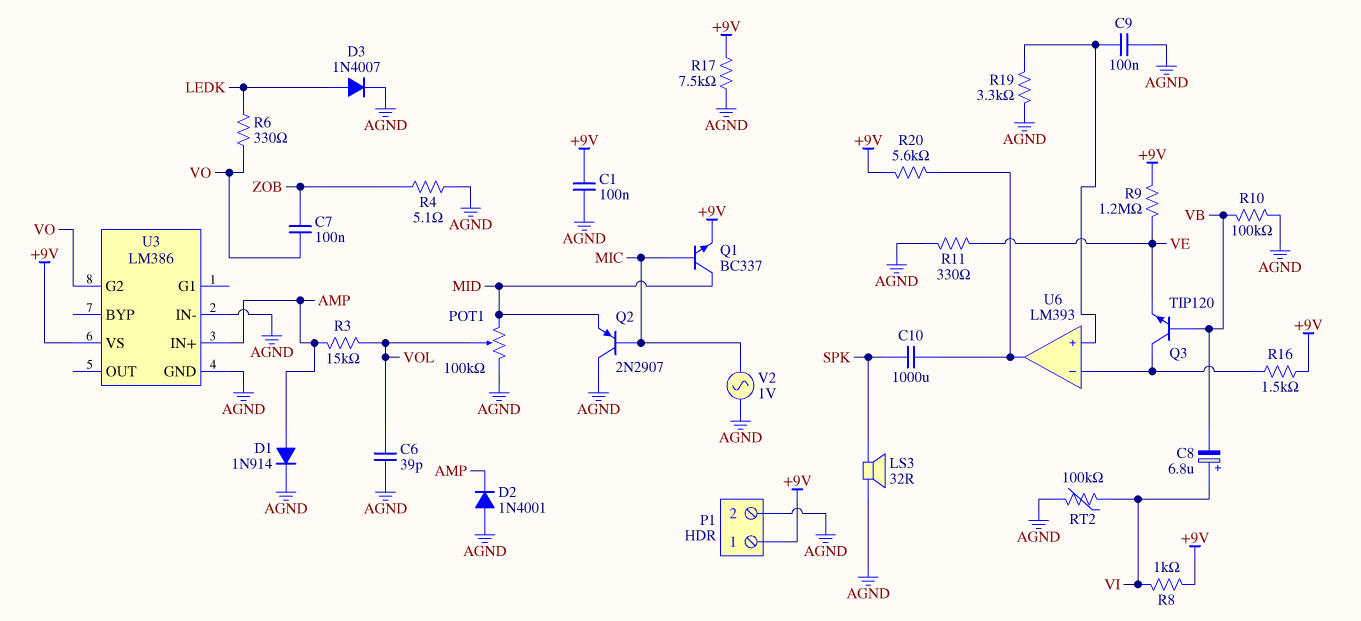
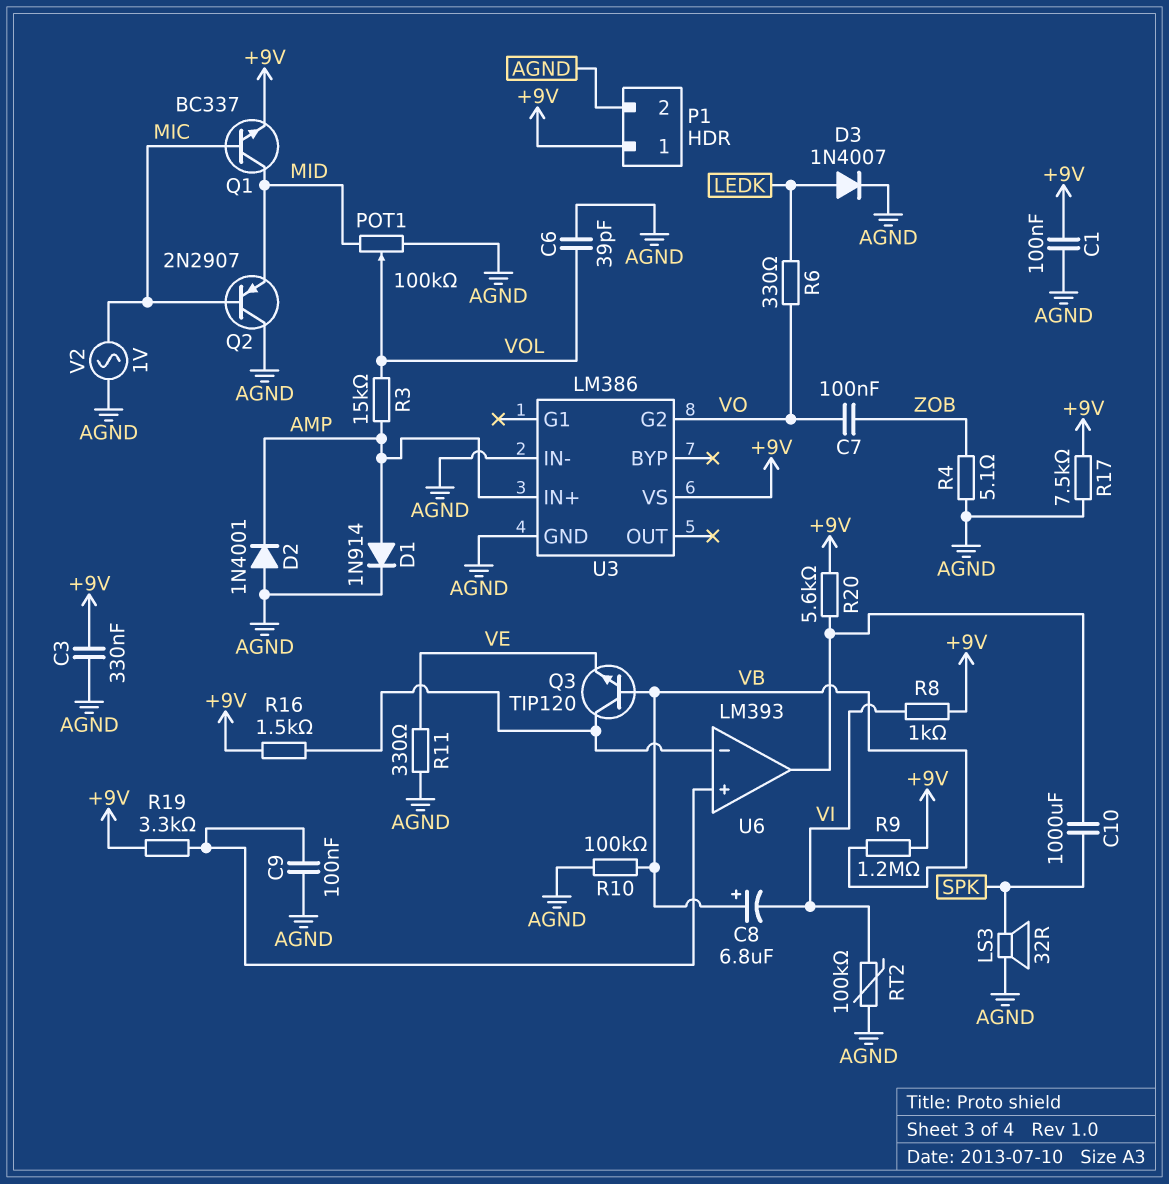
C3: none -> 330nF (+9V, AGND)
C8: 6.8uF (plus VI, minus VB) -> 6.8uF (plus VB, minus VI)
R9: 1.2M (+9V, VE) -> 1.2M (+9V, VB)
R19: 3.3k (AGND, U6/in+) -> 3.3k (+9V, U6/in+)

